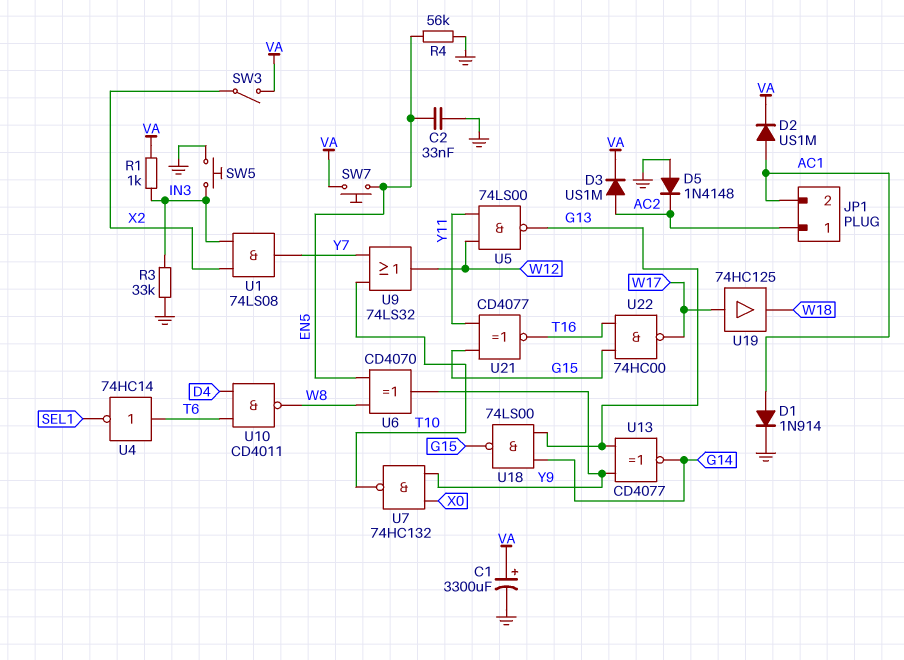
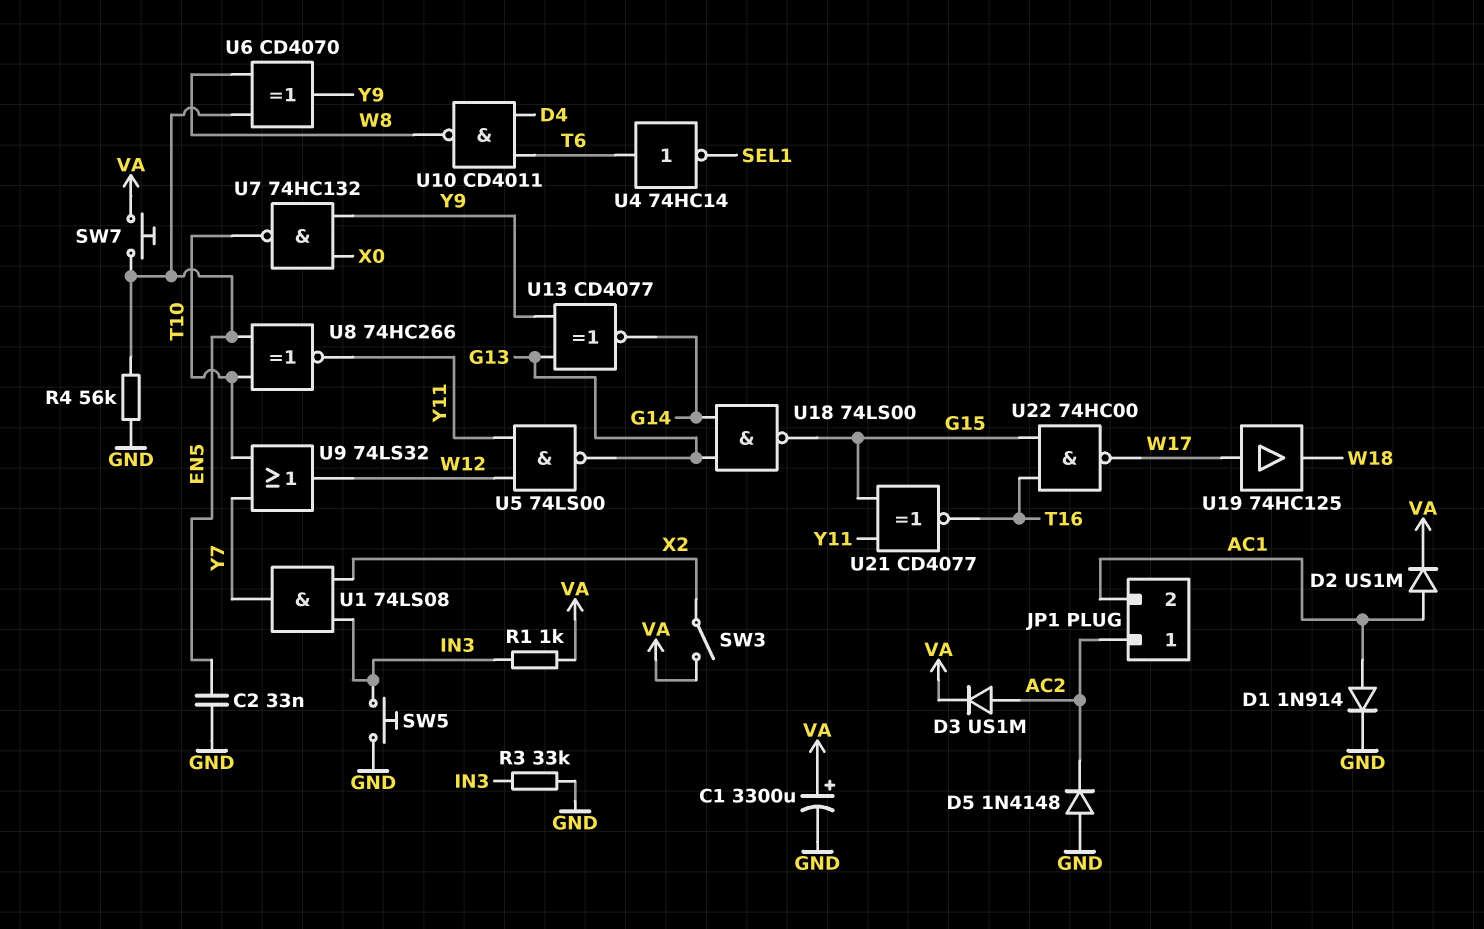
U8: none -> XNOR 74HC266 (in EN5, in T10, out Y11)

